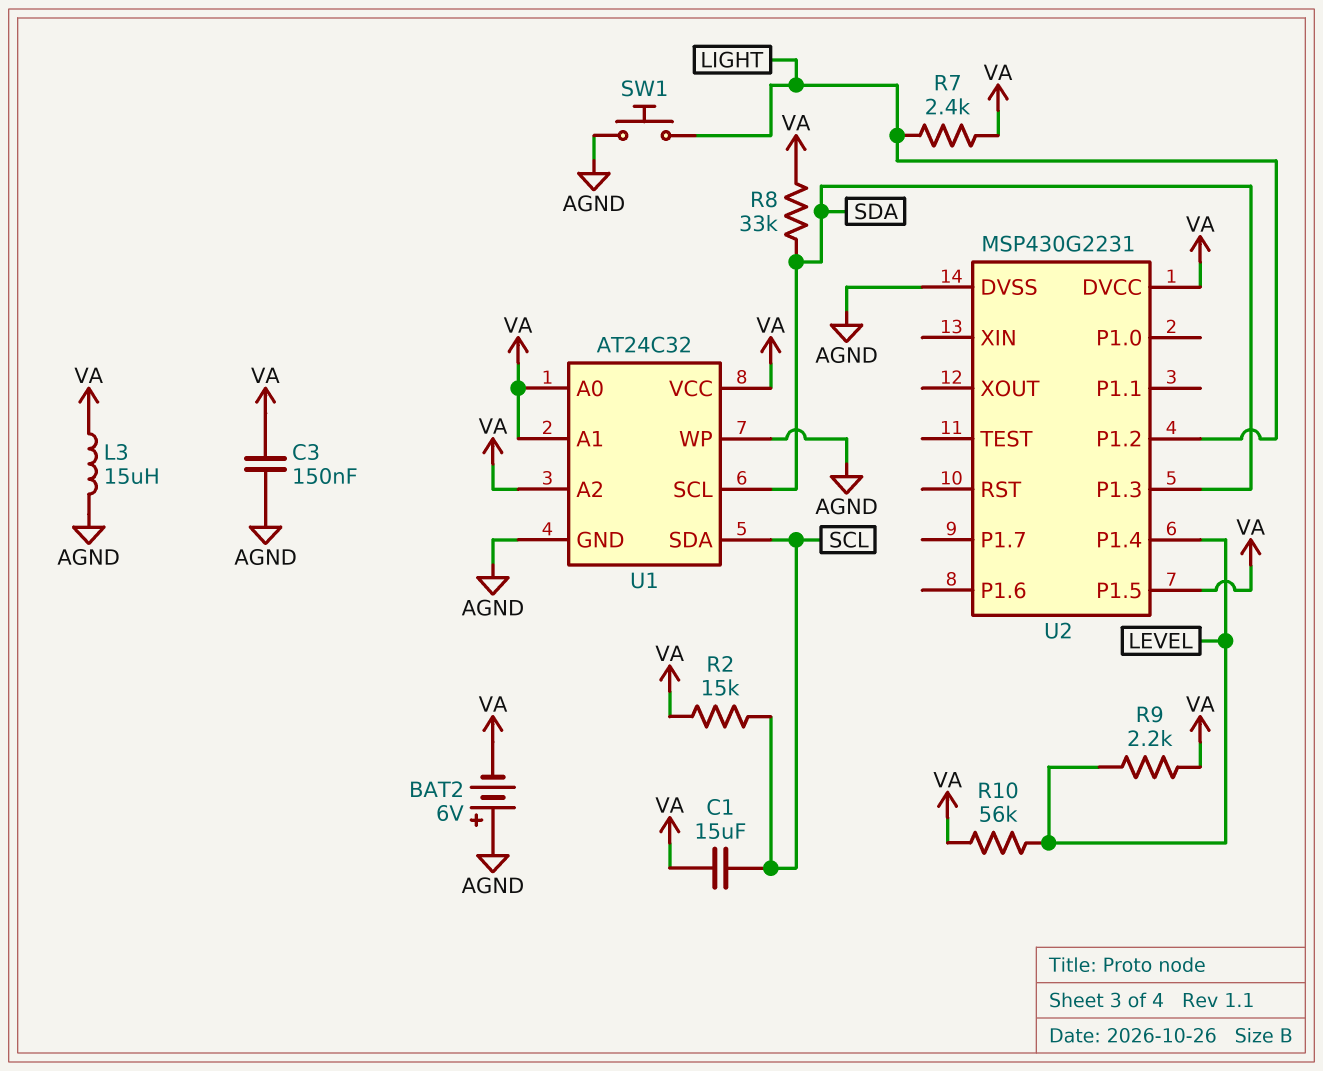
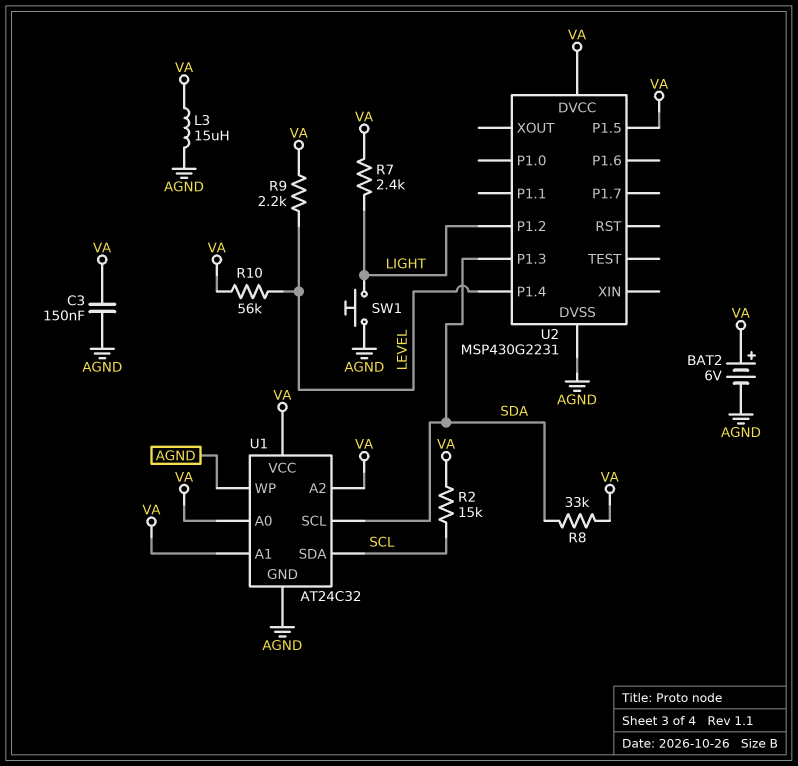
BAT2: 6V (plus AGND, minus VA) -> 6V (plus VA, minus AGND)
C1: 15uF (SCL, VA) -> none

